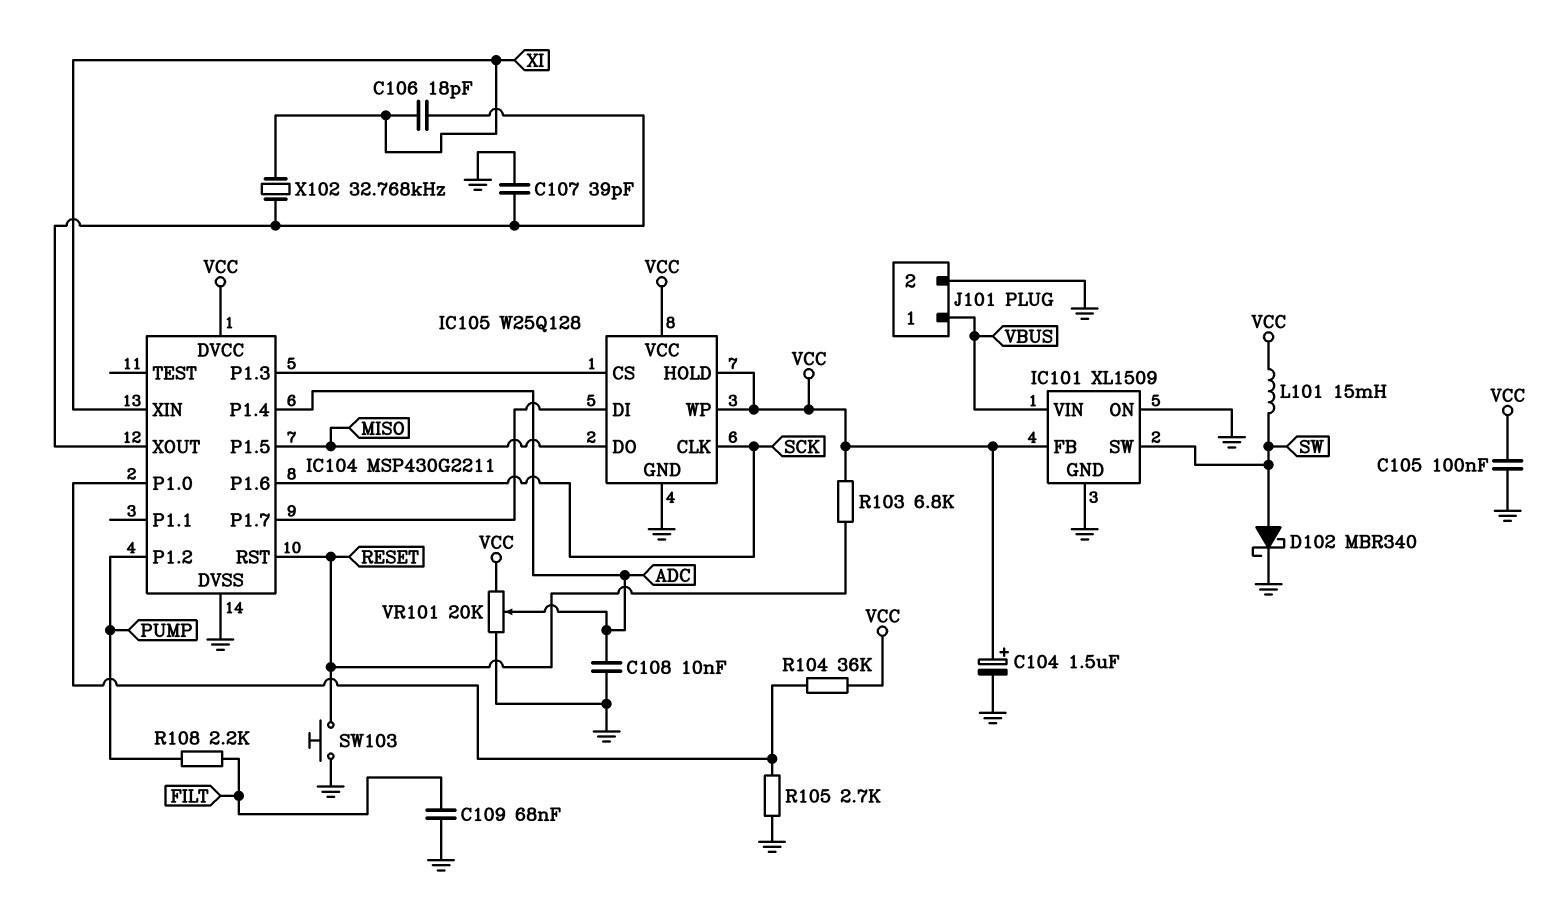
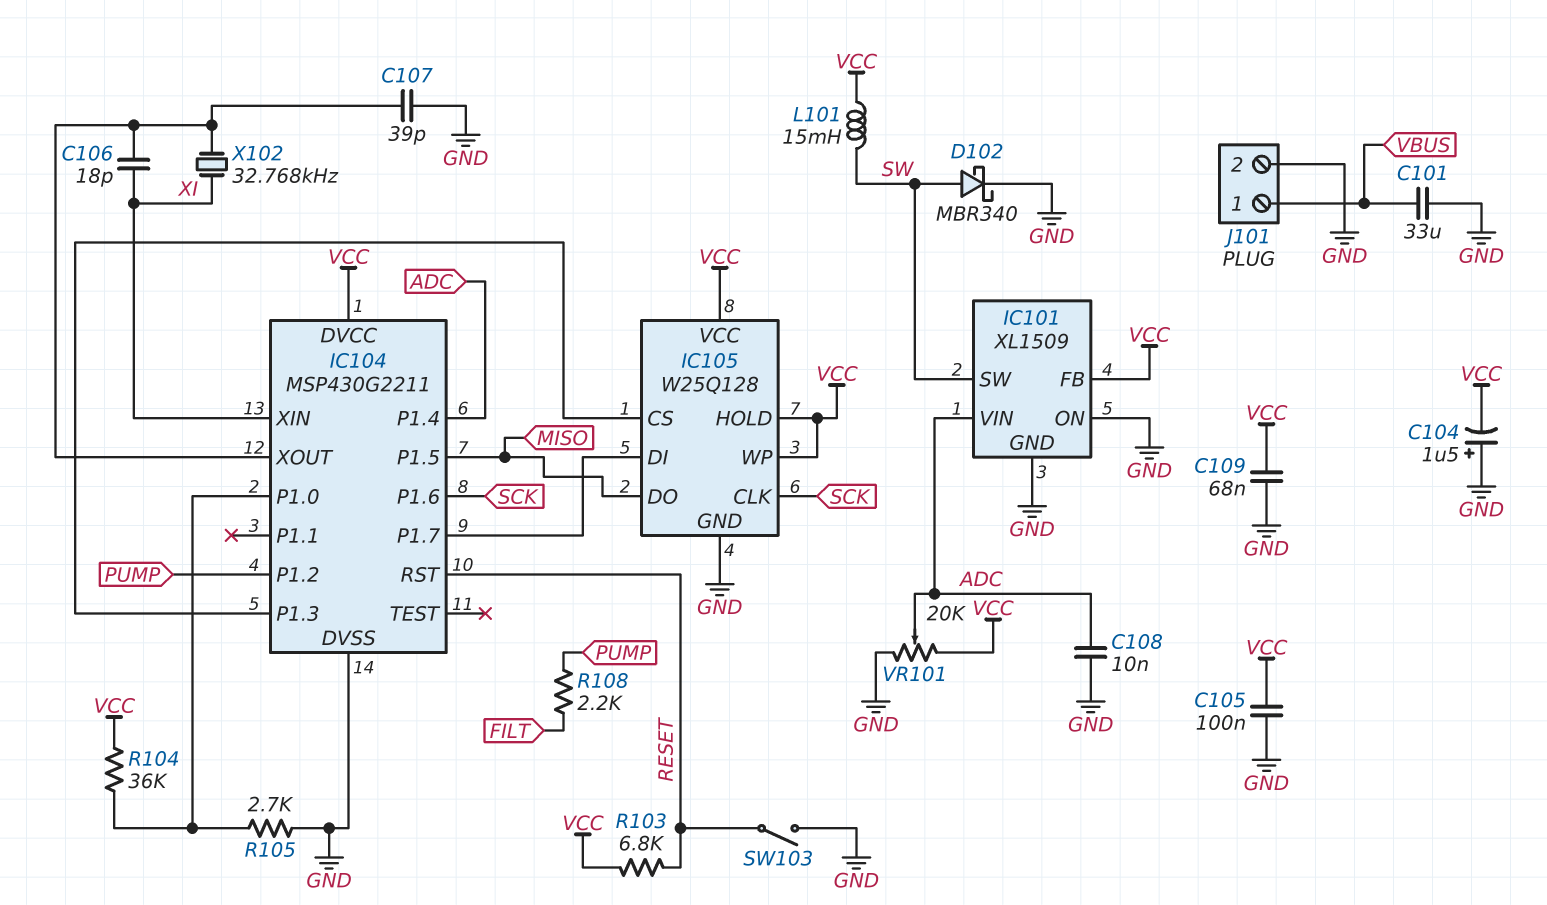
C101: none -> 33uF (GND, VBUS)
C104: 1.5uF (plus VCC, minus GND) -> 1.5uF (plus GND, minus VCC)
C109: 68nF (FILT, GND) -> 68nF (GND, VCC)
IC101 pin VIN: VBUS -> ADC
SW103: button (GND, RESET) -> switch (GND, RESET)

